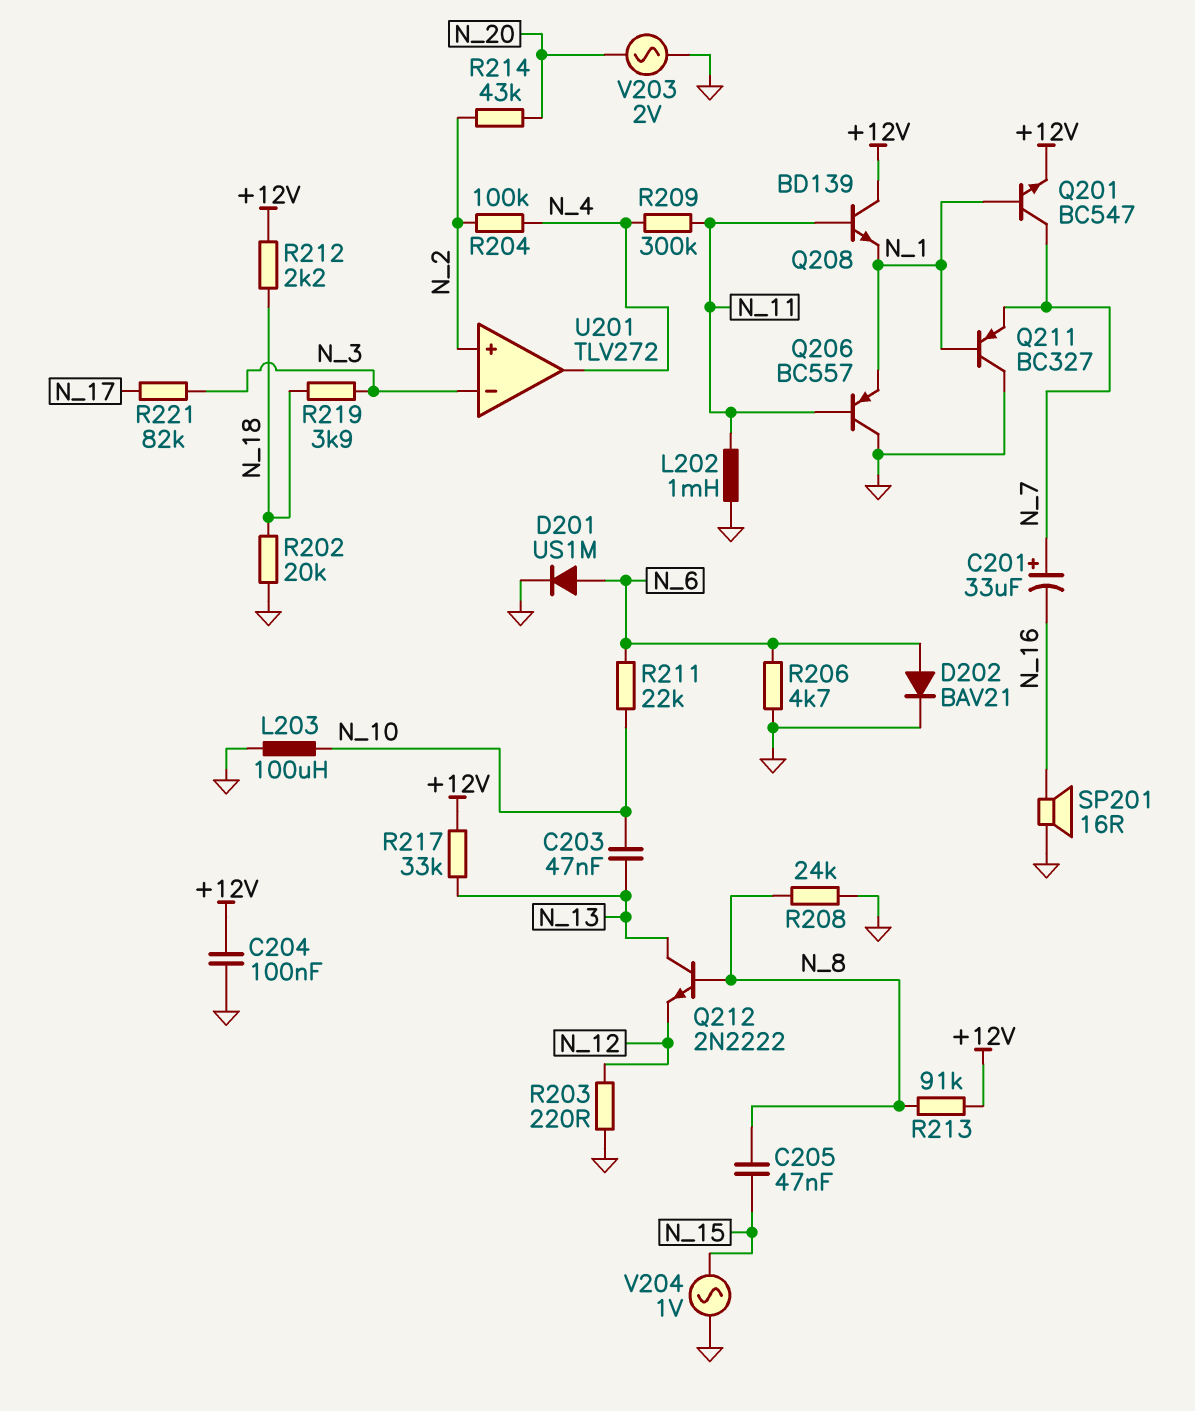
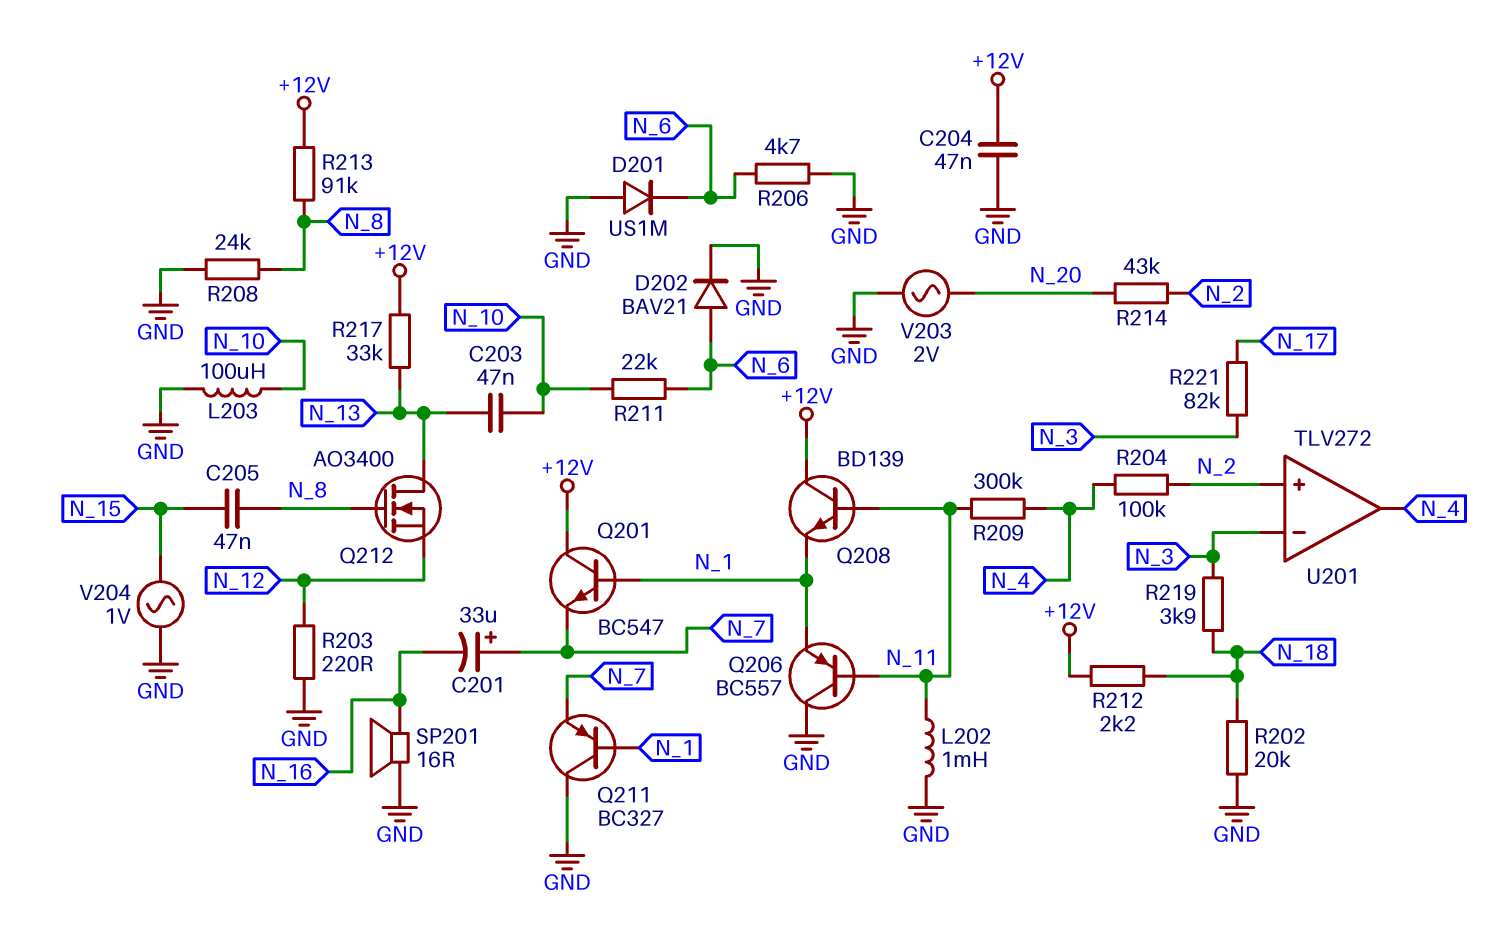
C204: 100nF (+12V, GND) -> 47nF (+12V, GND)
D201: diode US1M (A N_6, K GND) -> diode US1M (A GND, K N_6)
Q201: NPN BC547 (B N_1, C N_7, E +12V) -> NPN BC547 (B N_1, C +12V, E N_7)
Q212: NPN 2N2222 (B N_8, C N_13, E N_12) -> NMOS AO3400 (G N_8, D N_13, S N_12)

